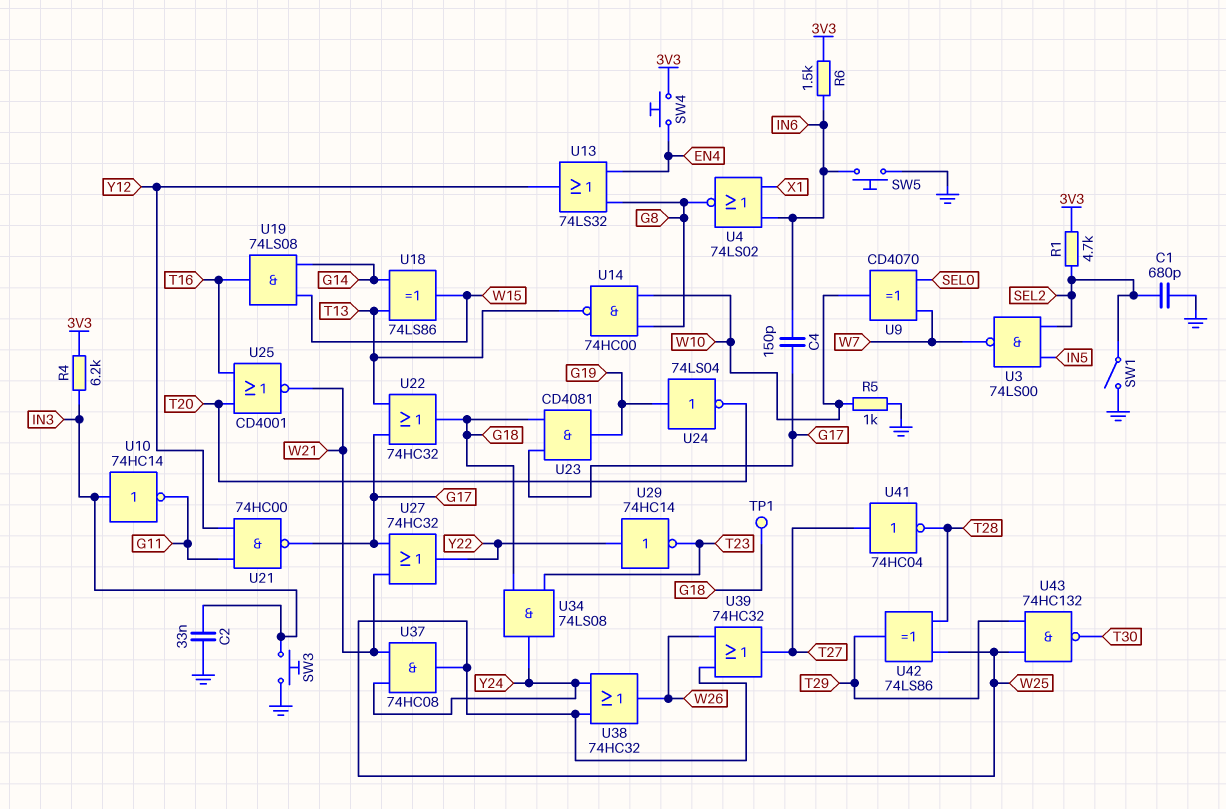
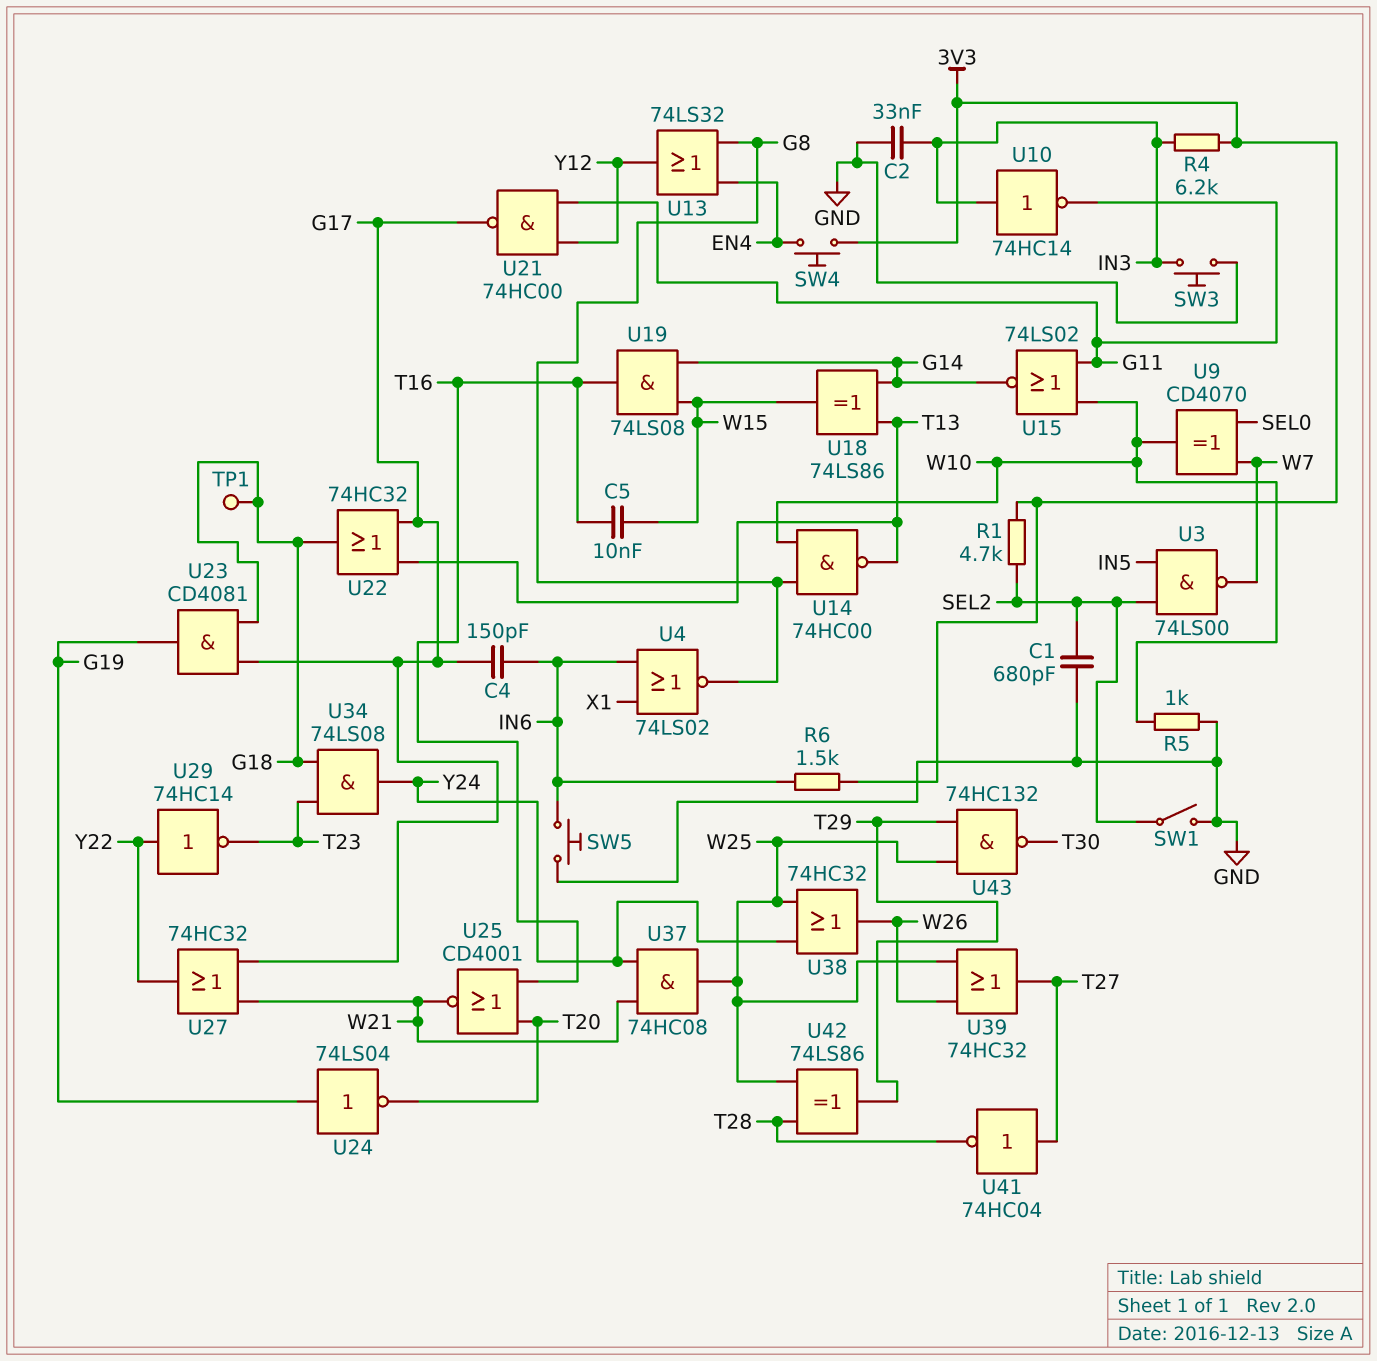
C5: none -> 10nF (T16, W15)
U15: none -> NOR 74LS02 (in G11, in W10, out G14)

